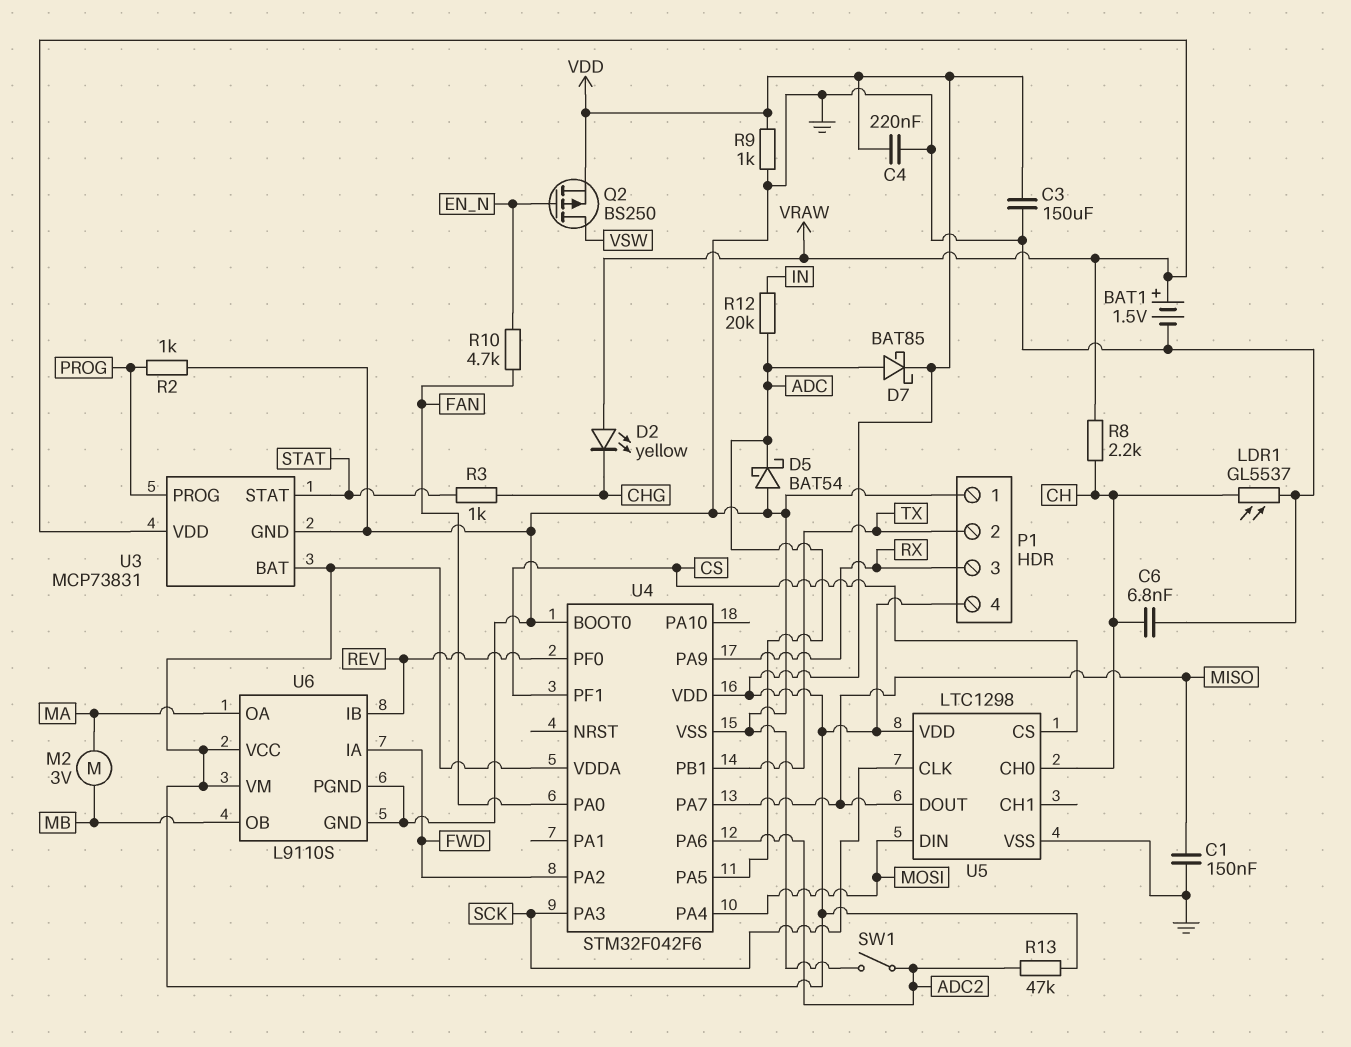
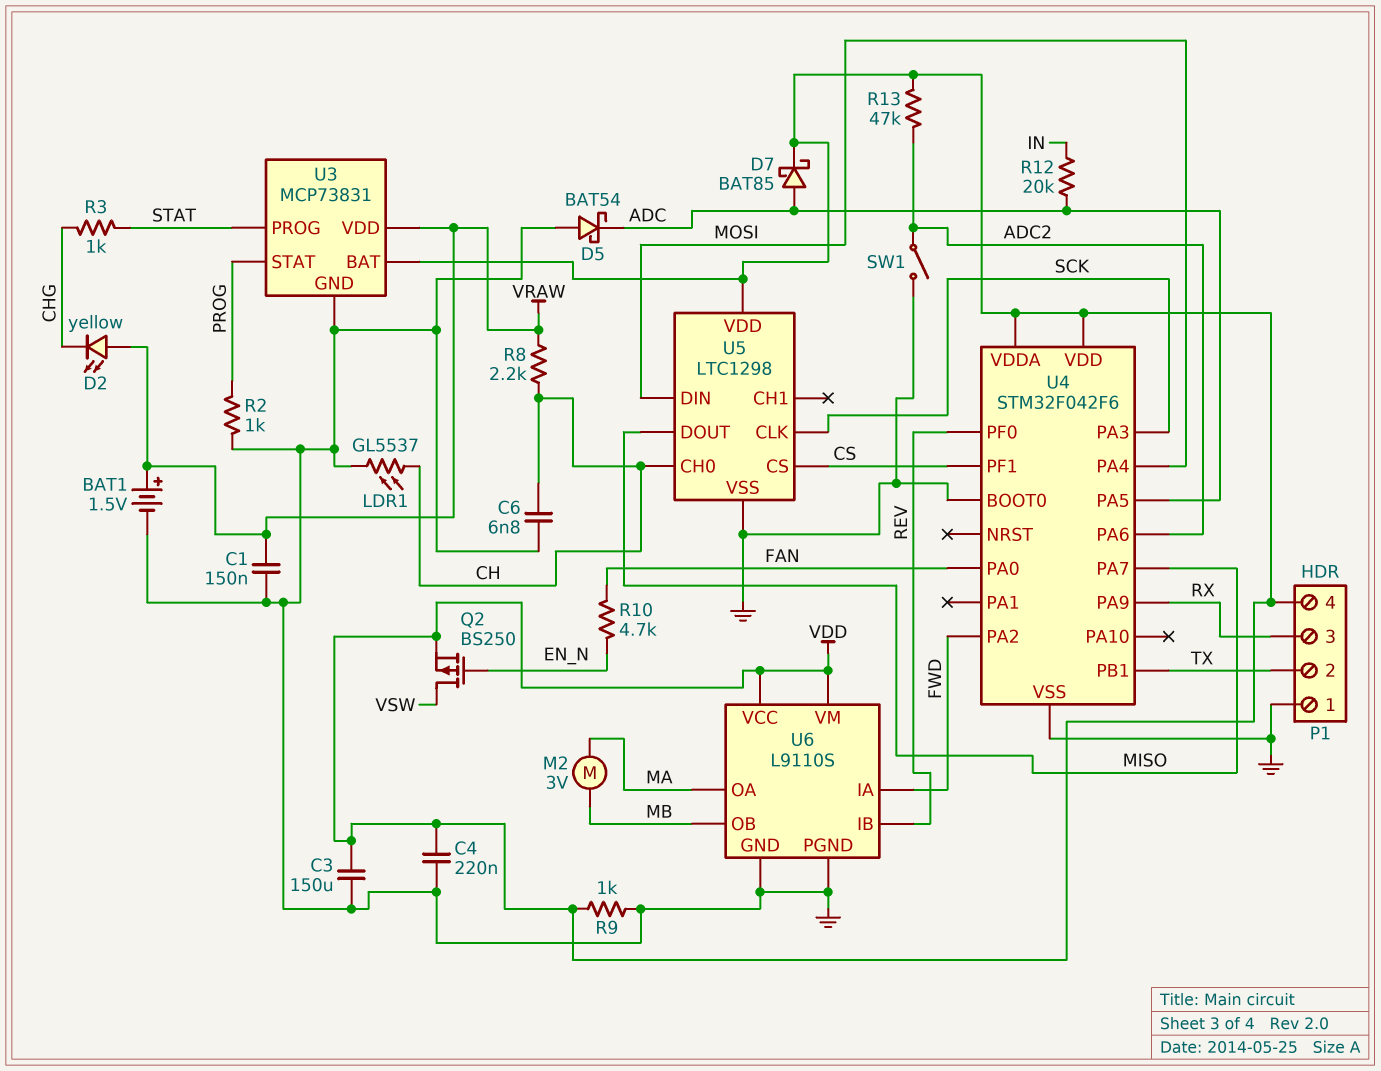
C1: 150nF (GND, MISO) -> 150nF (GND, VRAW)
U3 pin PROG: PROG -> STAT
U3 pin STAT: STAT -> PROG

